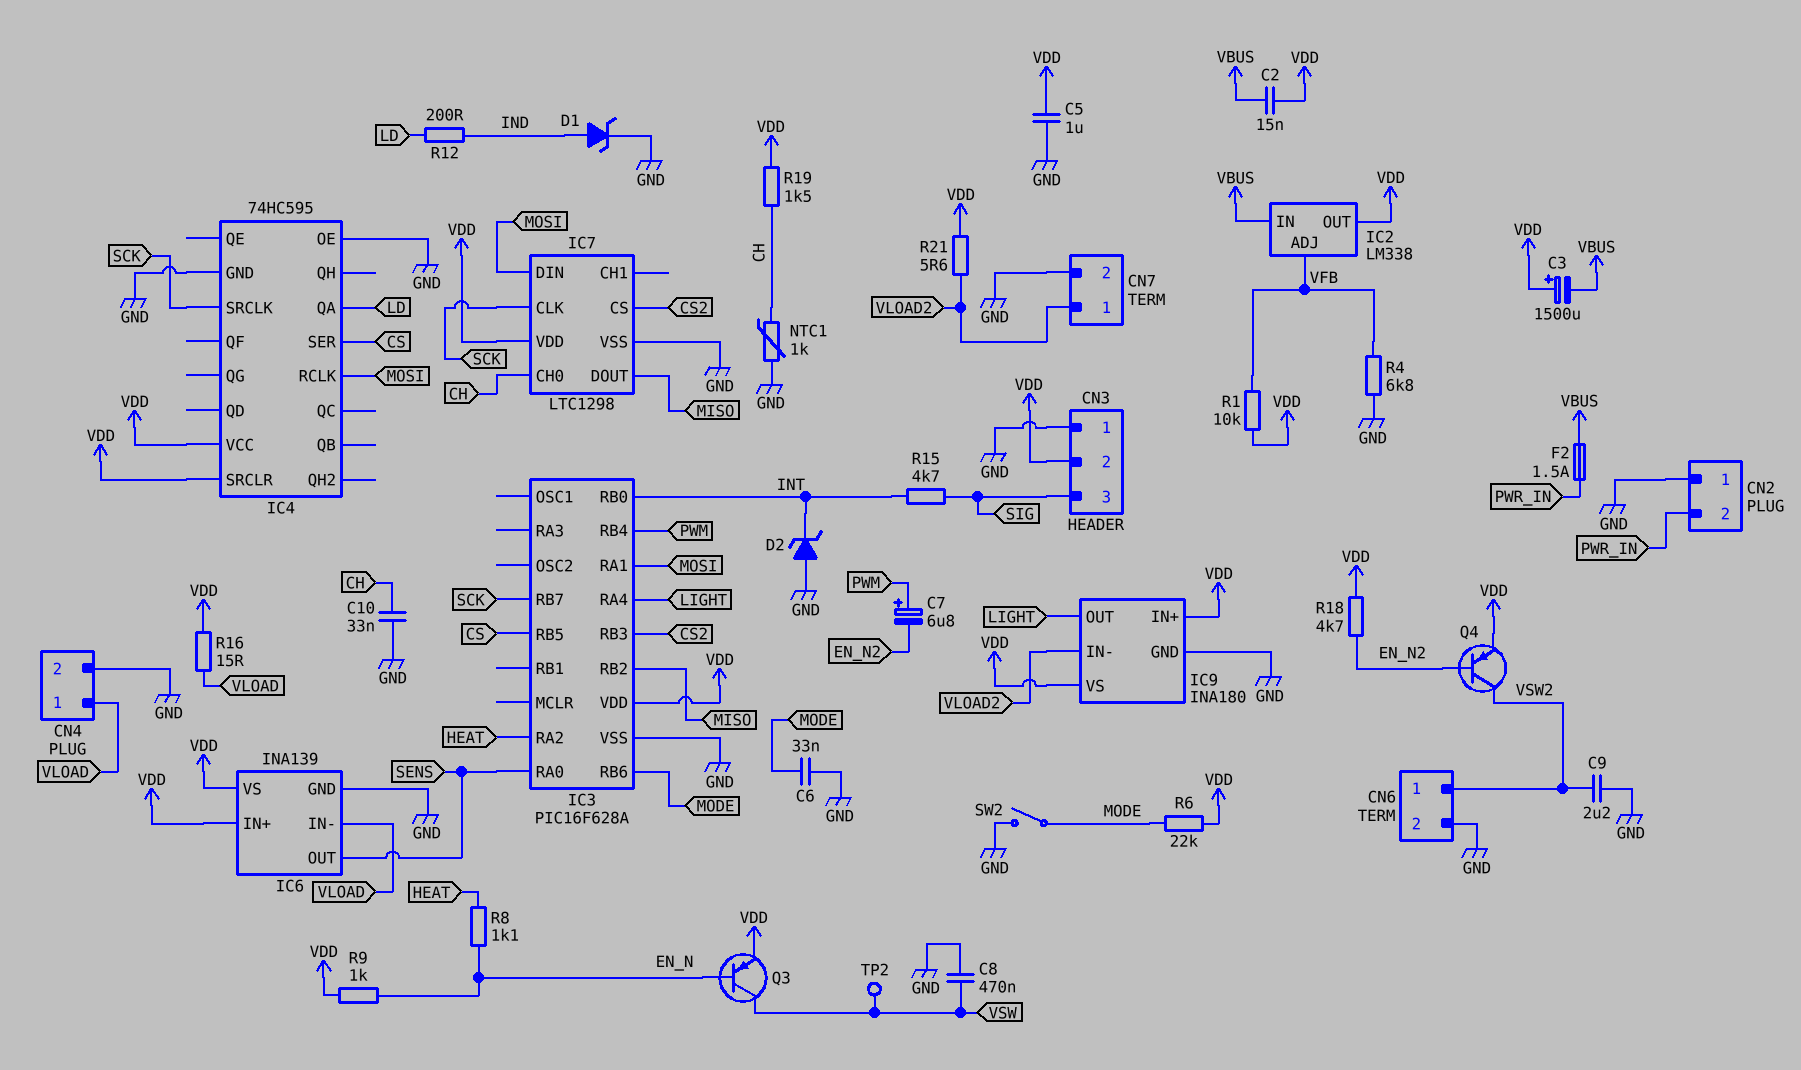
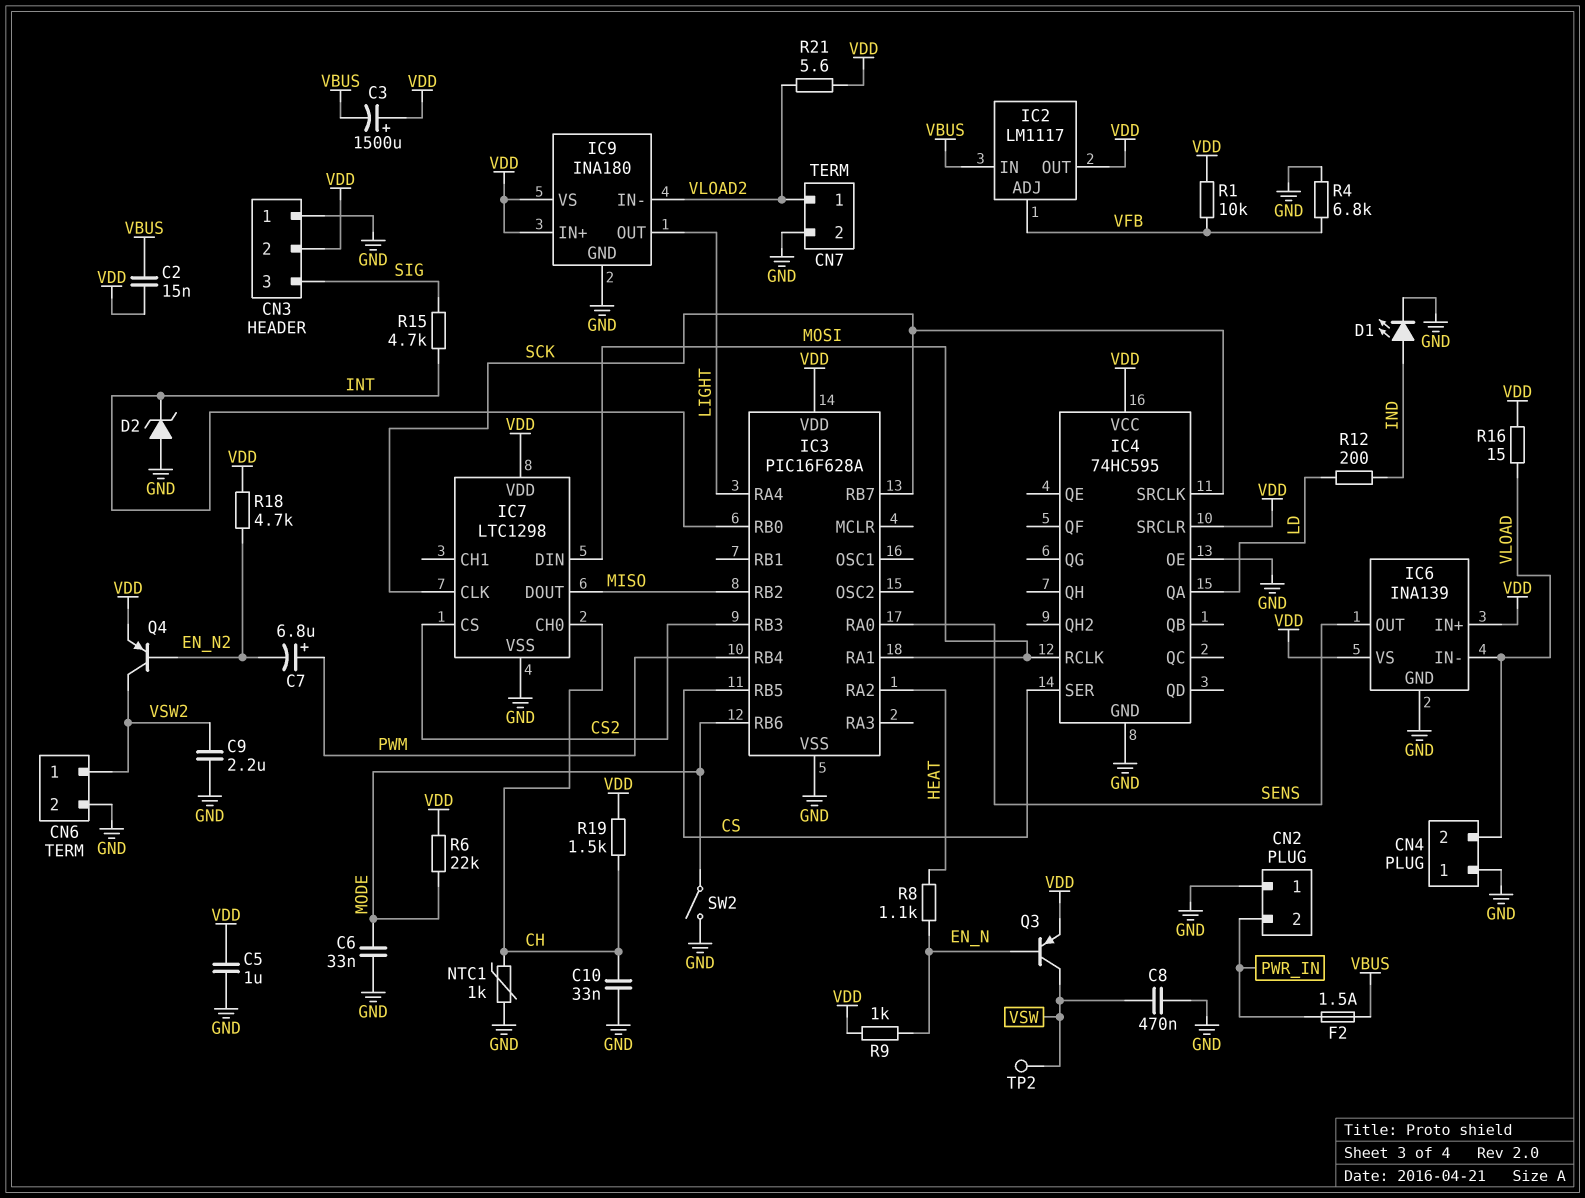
CN4 pin 1: VLOAD -> GND
CN4 pin 2: GND -> VLOAD
D1: zener (A IND, K GND) -> LED (A IND, K GND)
IC2: LM338 -> LM1117

